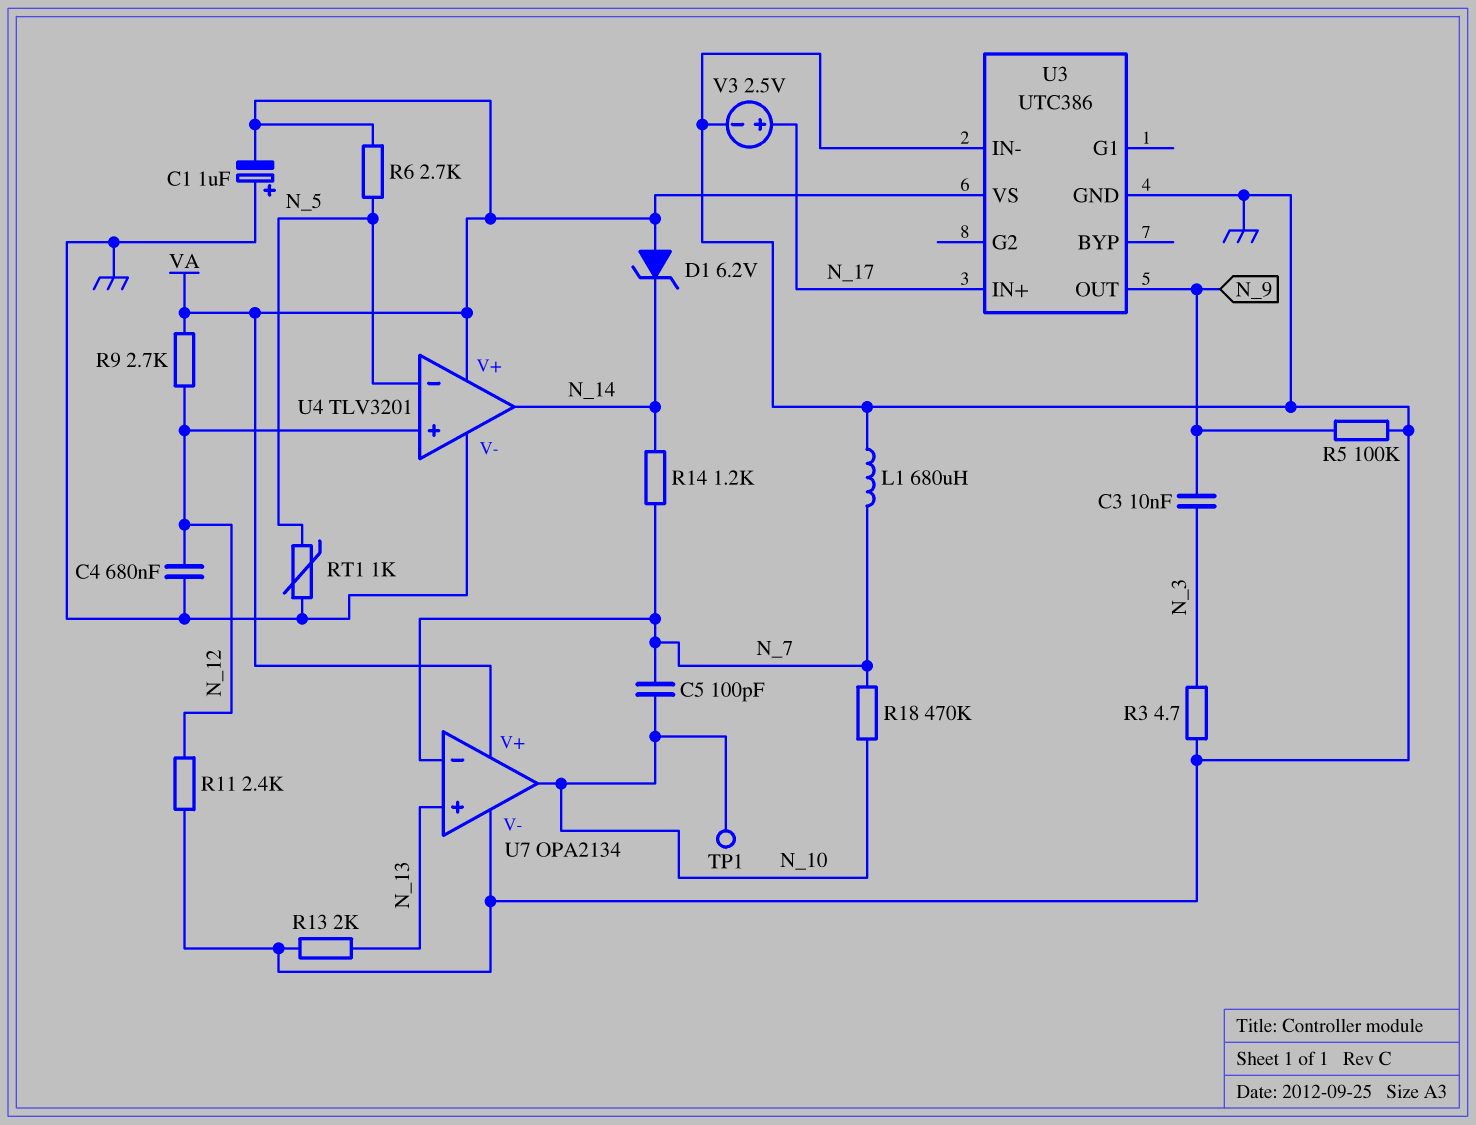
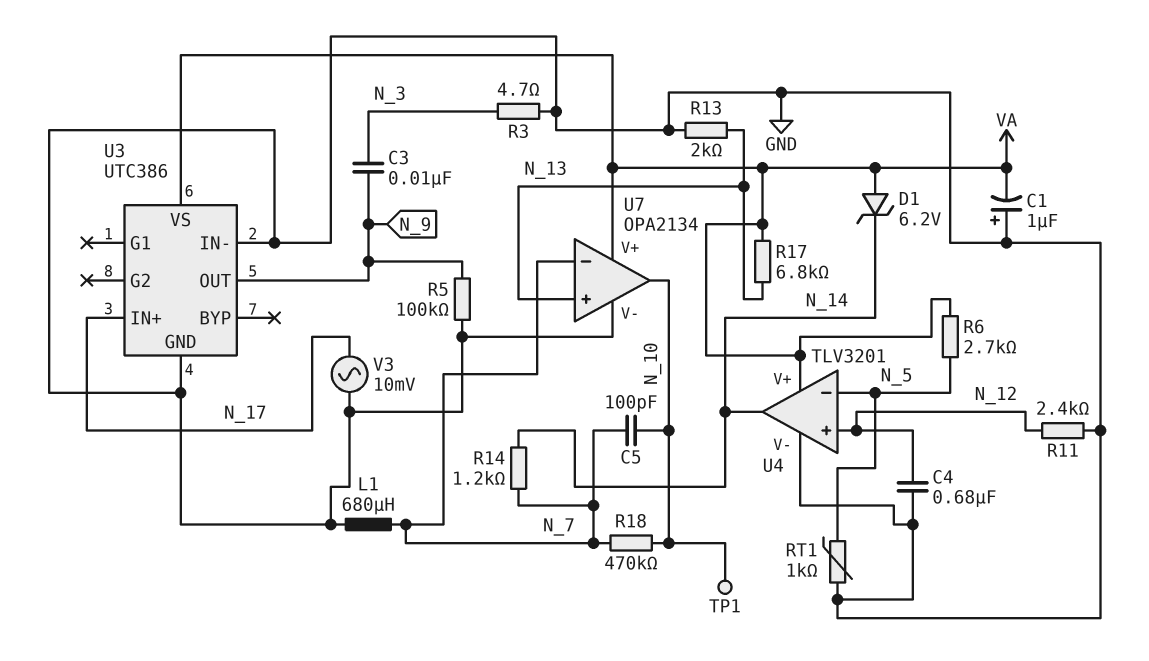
R9: 2.7k (N_12, VA) -> none
R17: none -> 6.8k (N_13, VA)
V3: 2.5V (plus N_17, minus GND) -> AC 10mV (GND, N_17)

